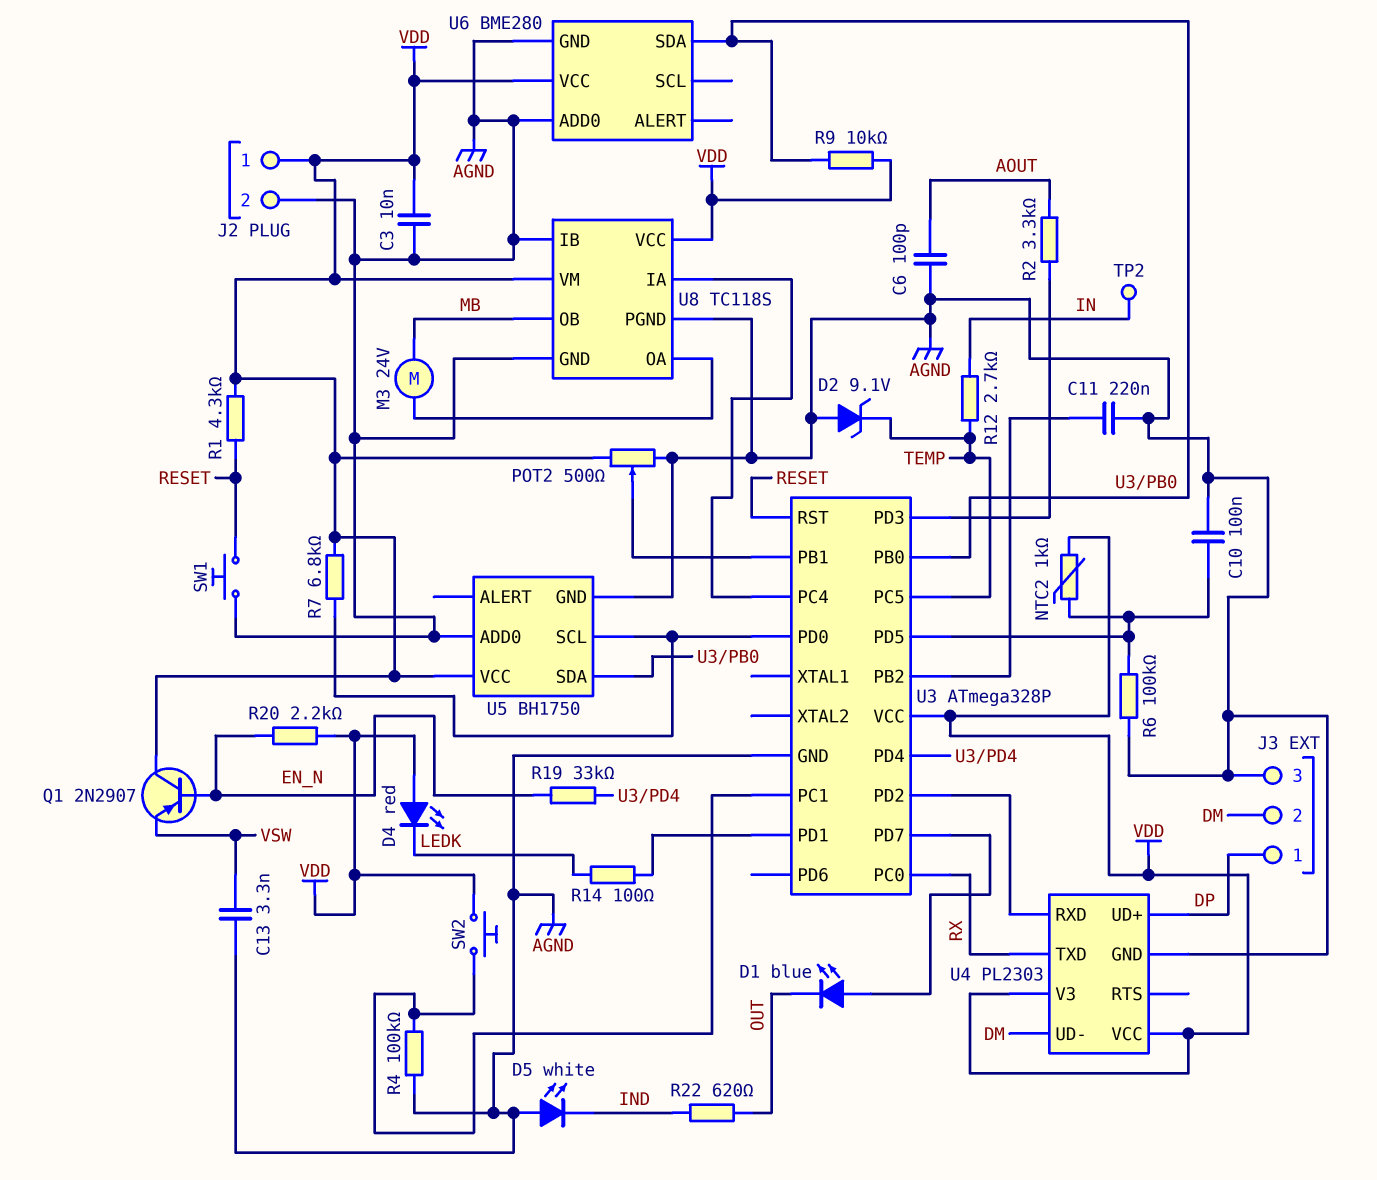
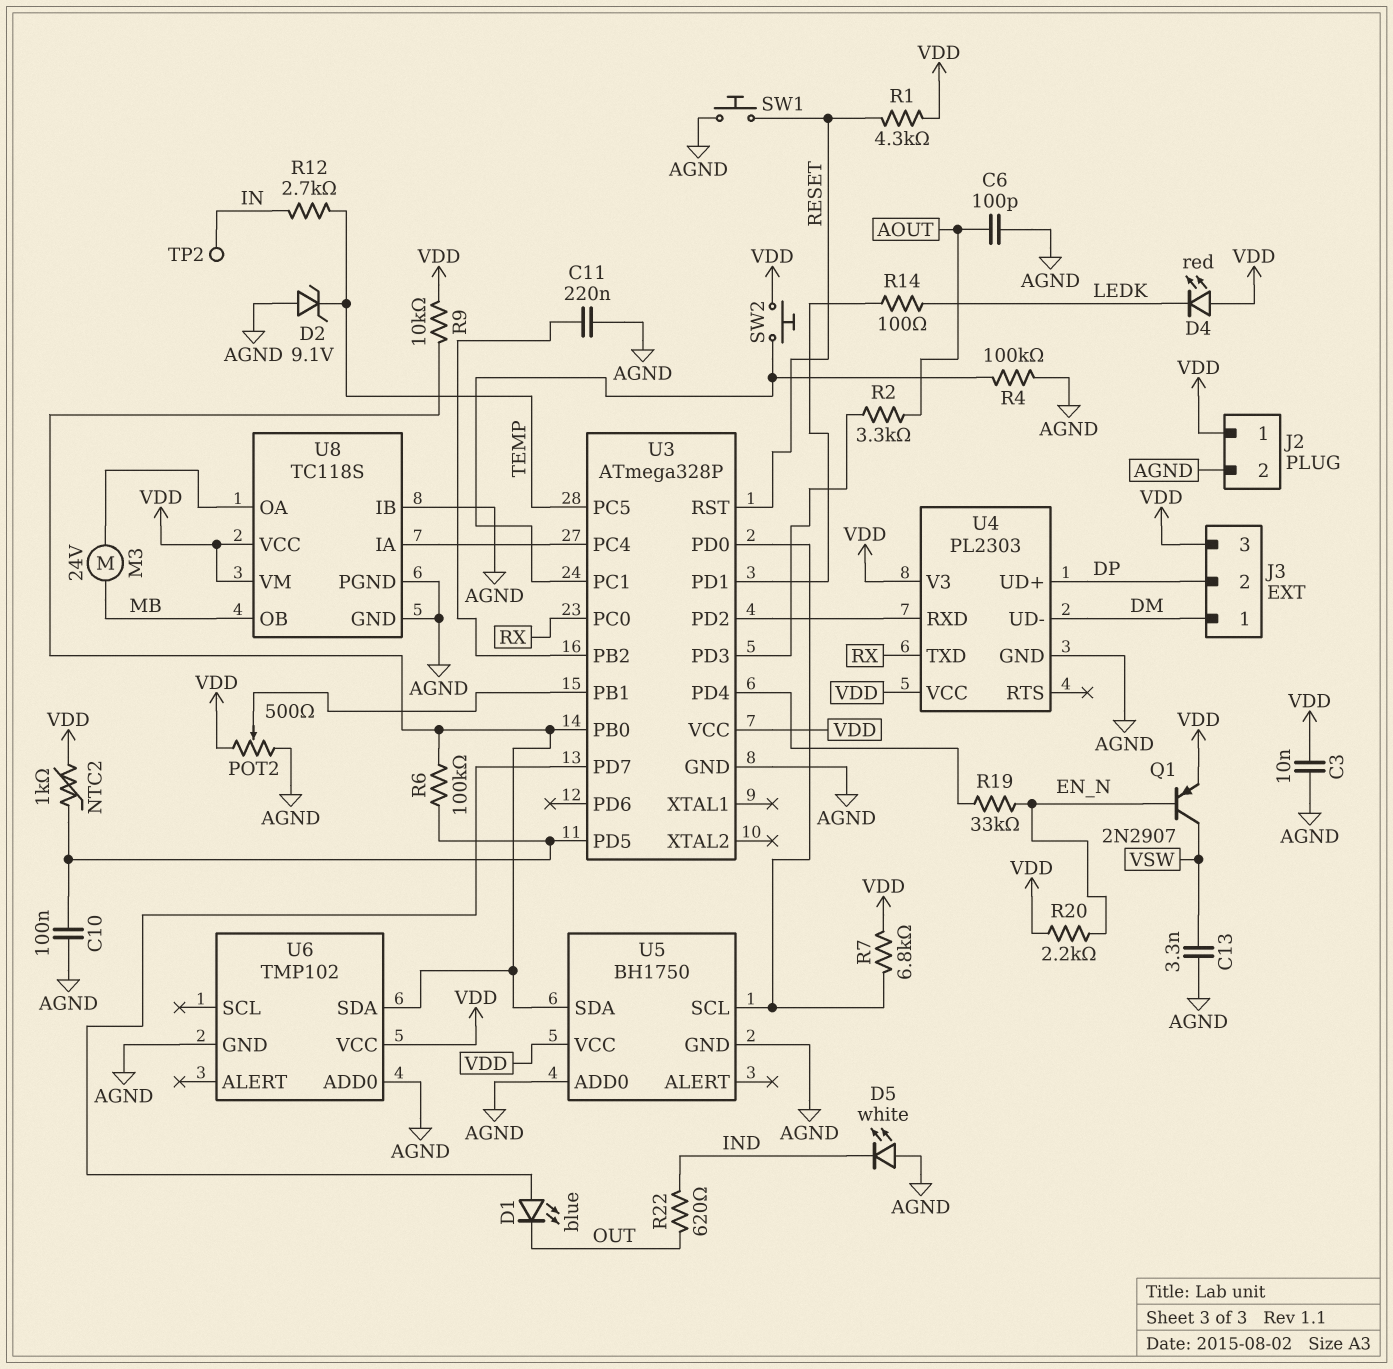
J3 pin 1: DP -> DM
J3 pin 2: DM -> DP
J3 pin 3: AGND -> VDD
Q1: PNP 2N2907 (B EN_N, C VDD, E VSW) -> PNP 2N2907 (B EN_N, C VSW, E VDD)
R6: 100k (AGND, U3/PD5) -> 100k (U3/PB0, U3/PD5)
U6: BME280 -> TMP102

